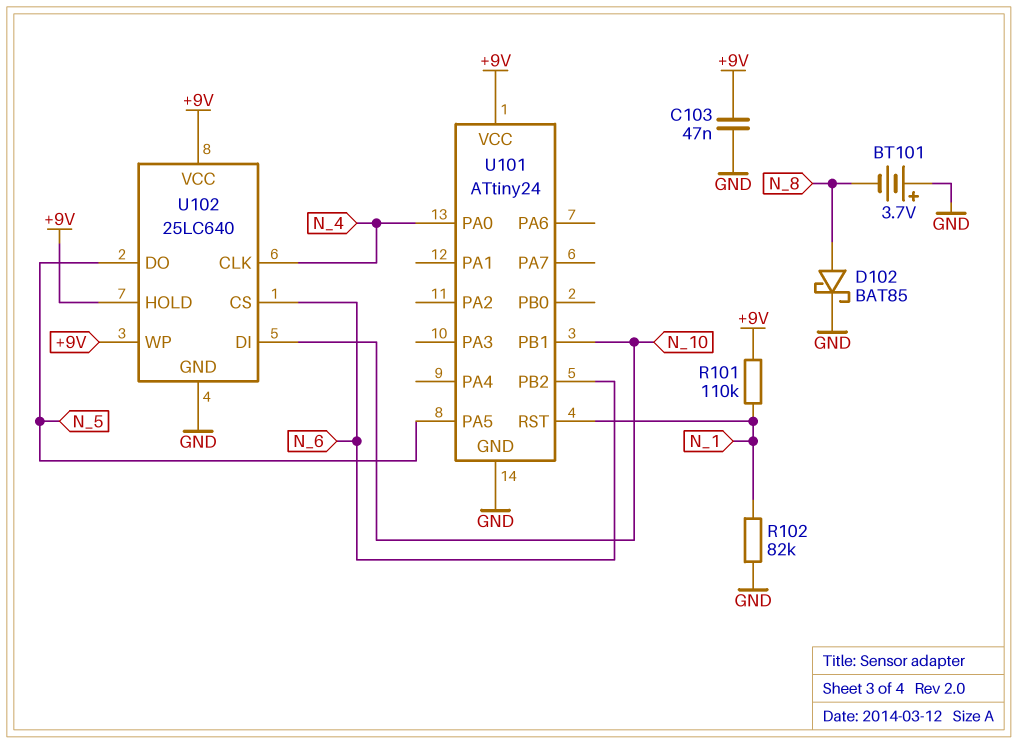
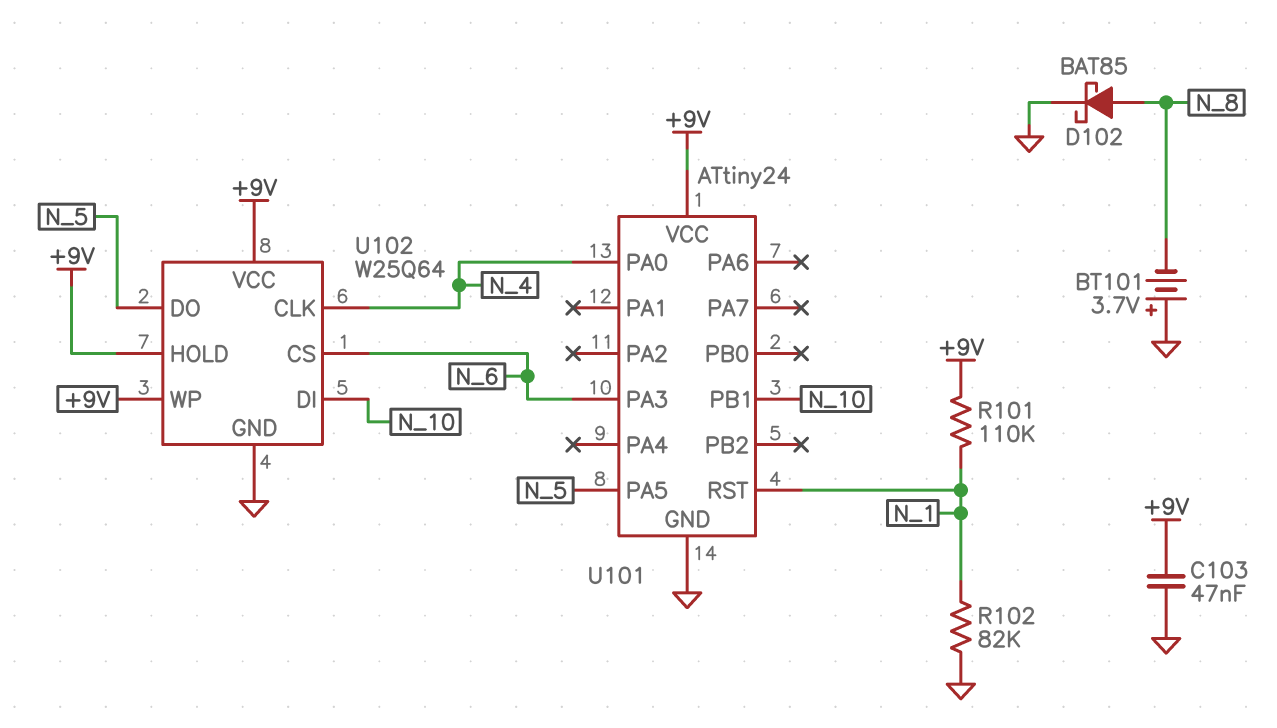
U101 pin PA3: none -> N_6
U101 pin PB2: N_6 -> none
U102: 25LC640 -> W25Q64

